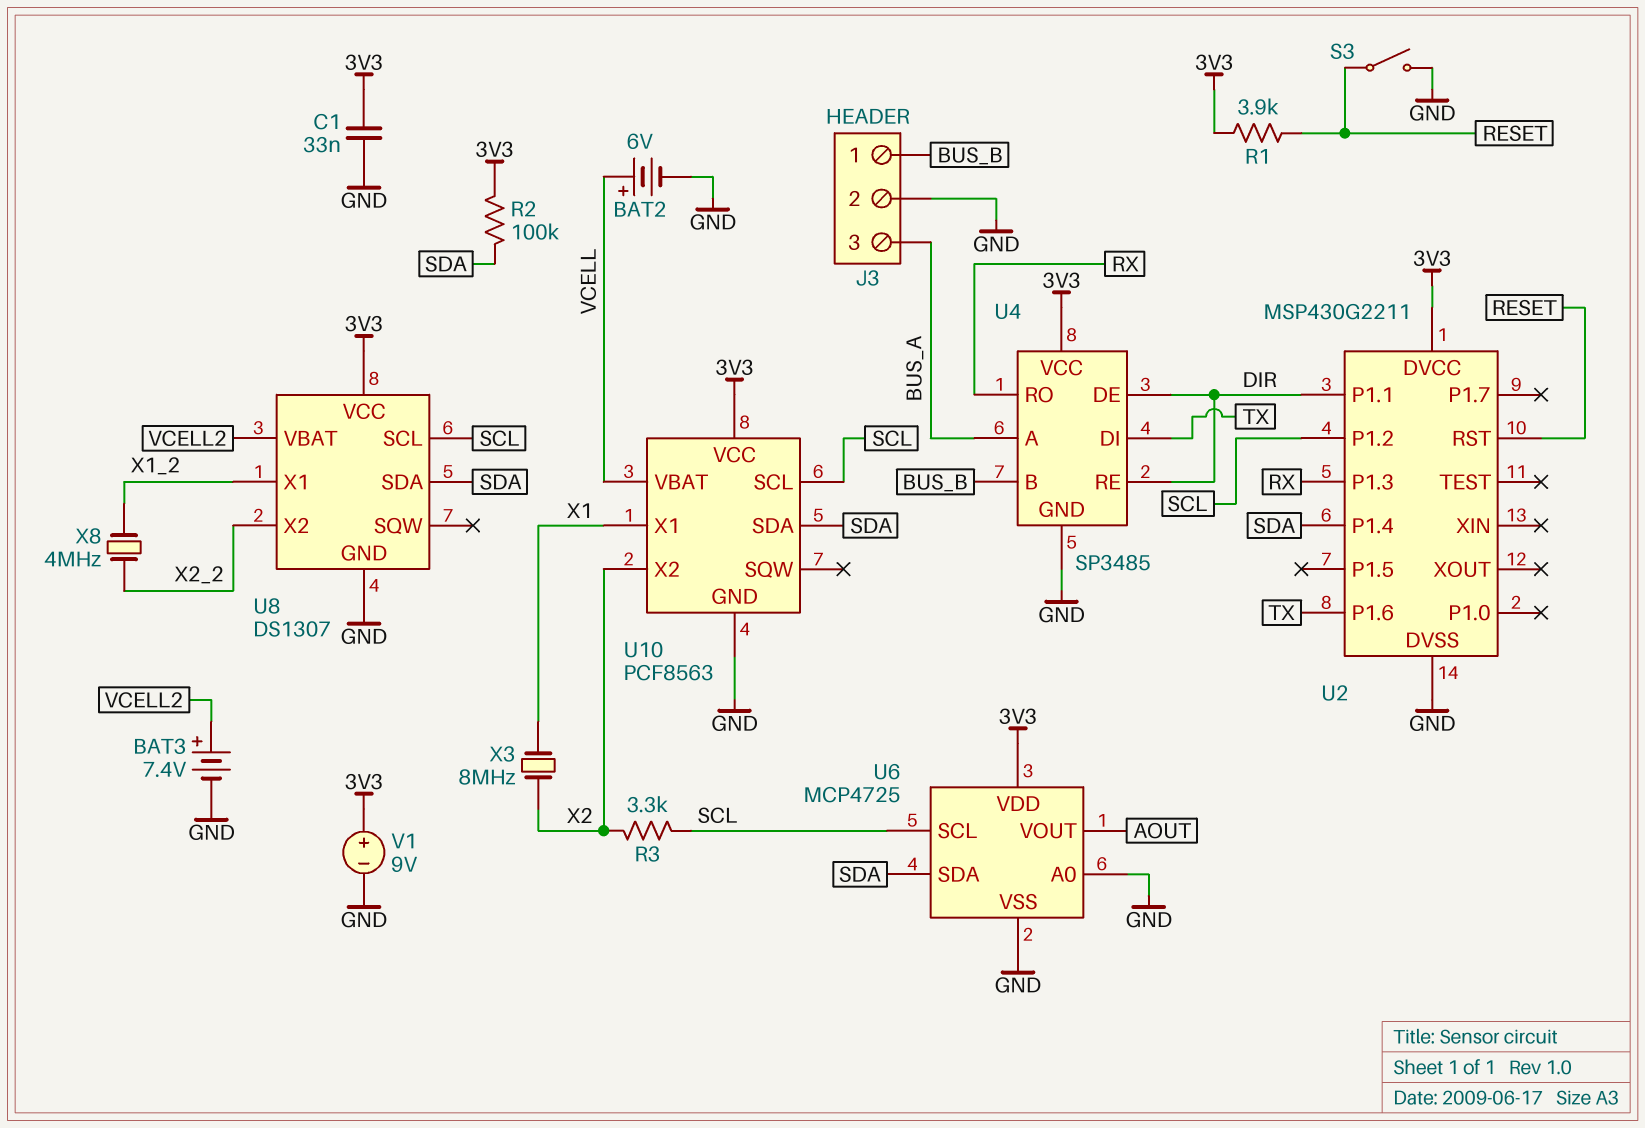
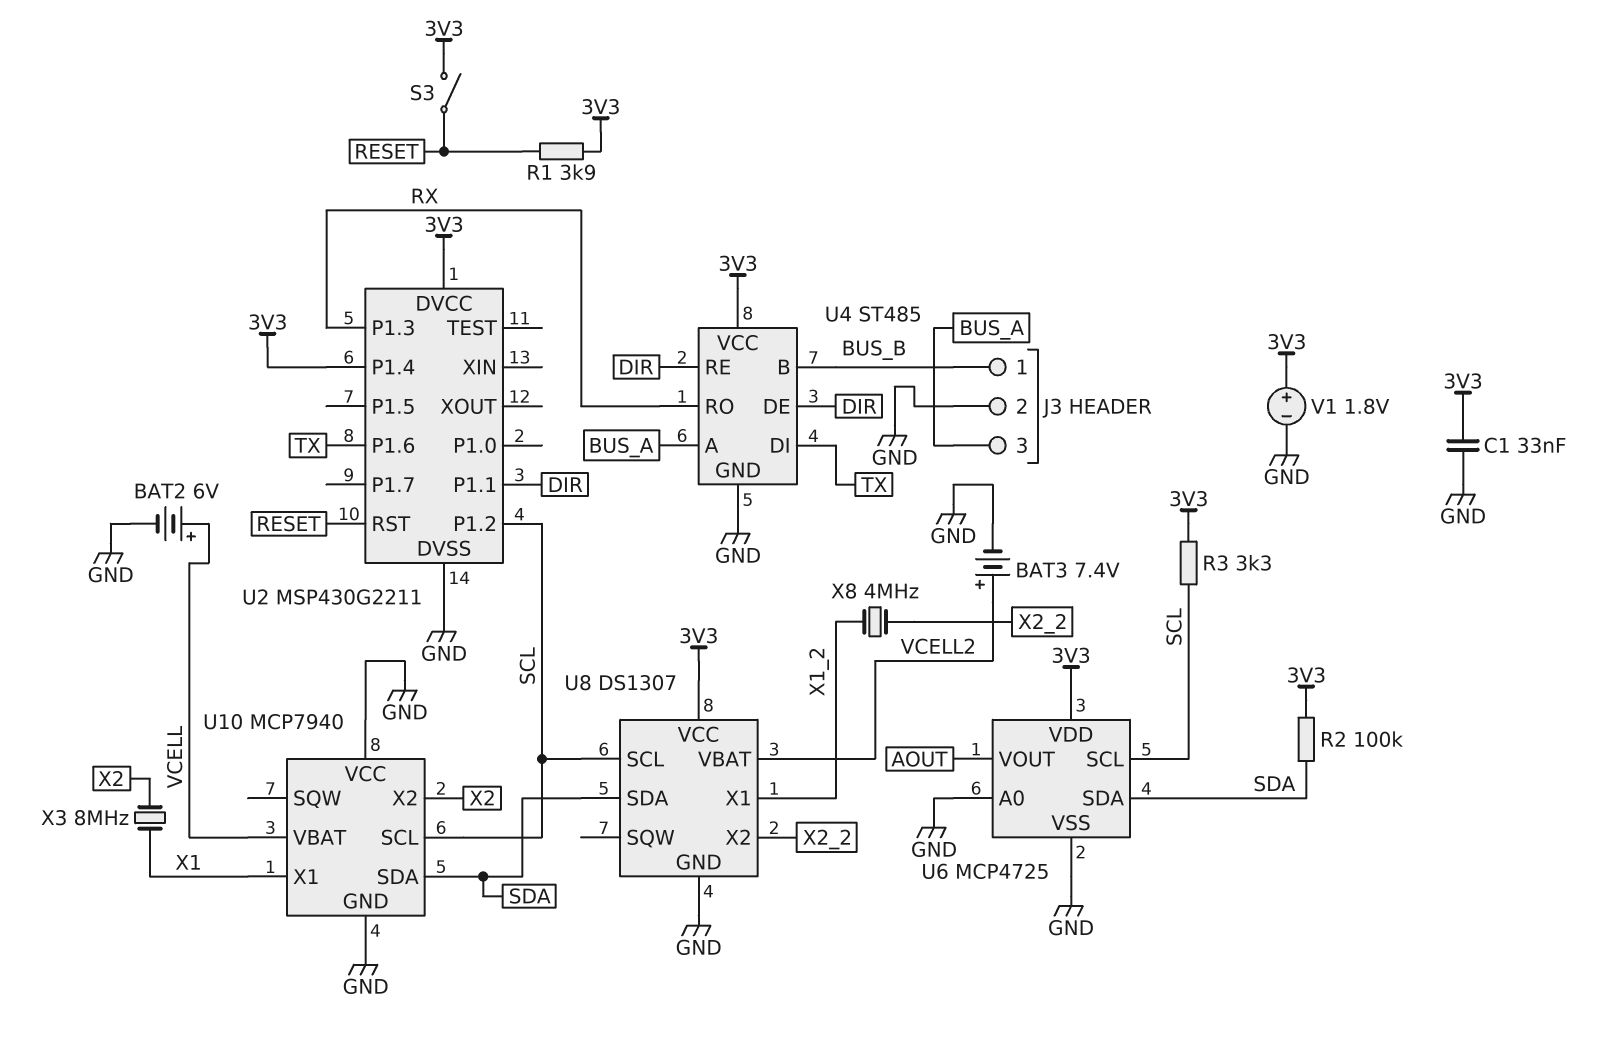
R3: 3.3k (SCL, X2) -> 3.3k (3V3, SCL)
S3: switch (GND, RESET) -> switch (3V3, RESET)
U2 pin P1.4: SDA -> 3V3
U4: SP3485 -> ST485
U10: PCF8563 -> MCP7940
U10 pin VCC: 3V3 -> GND
V1: 9V (plus 3V3, minus GND) -> 1.8V (plus 3V3, minus GND)

